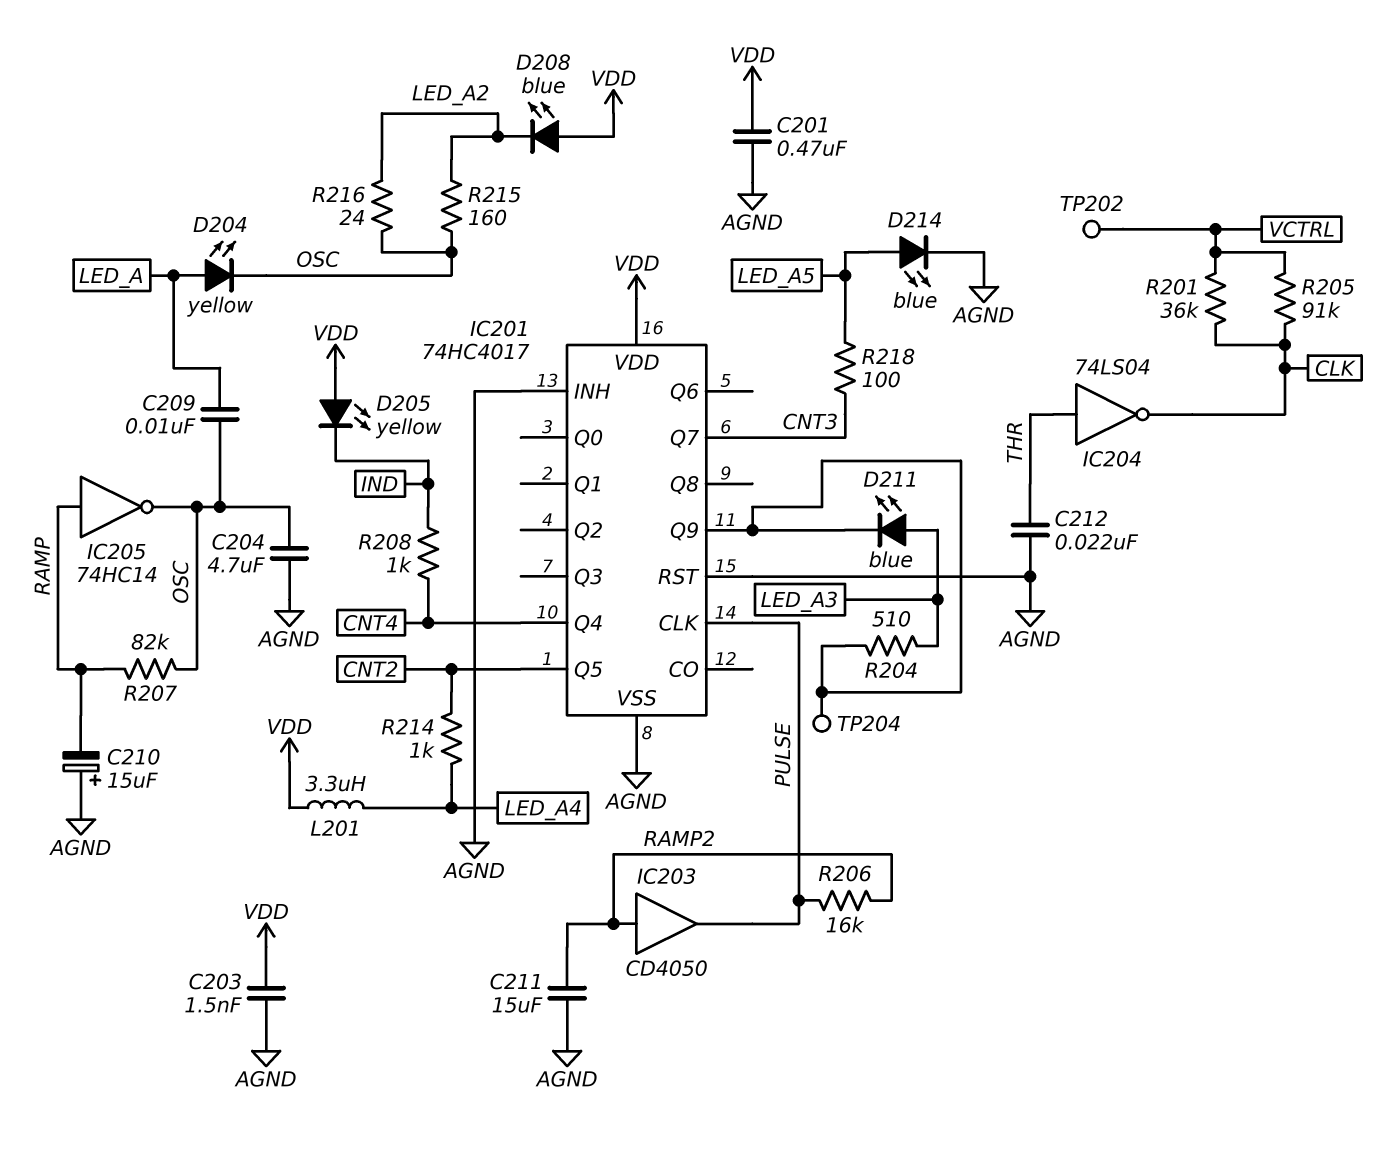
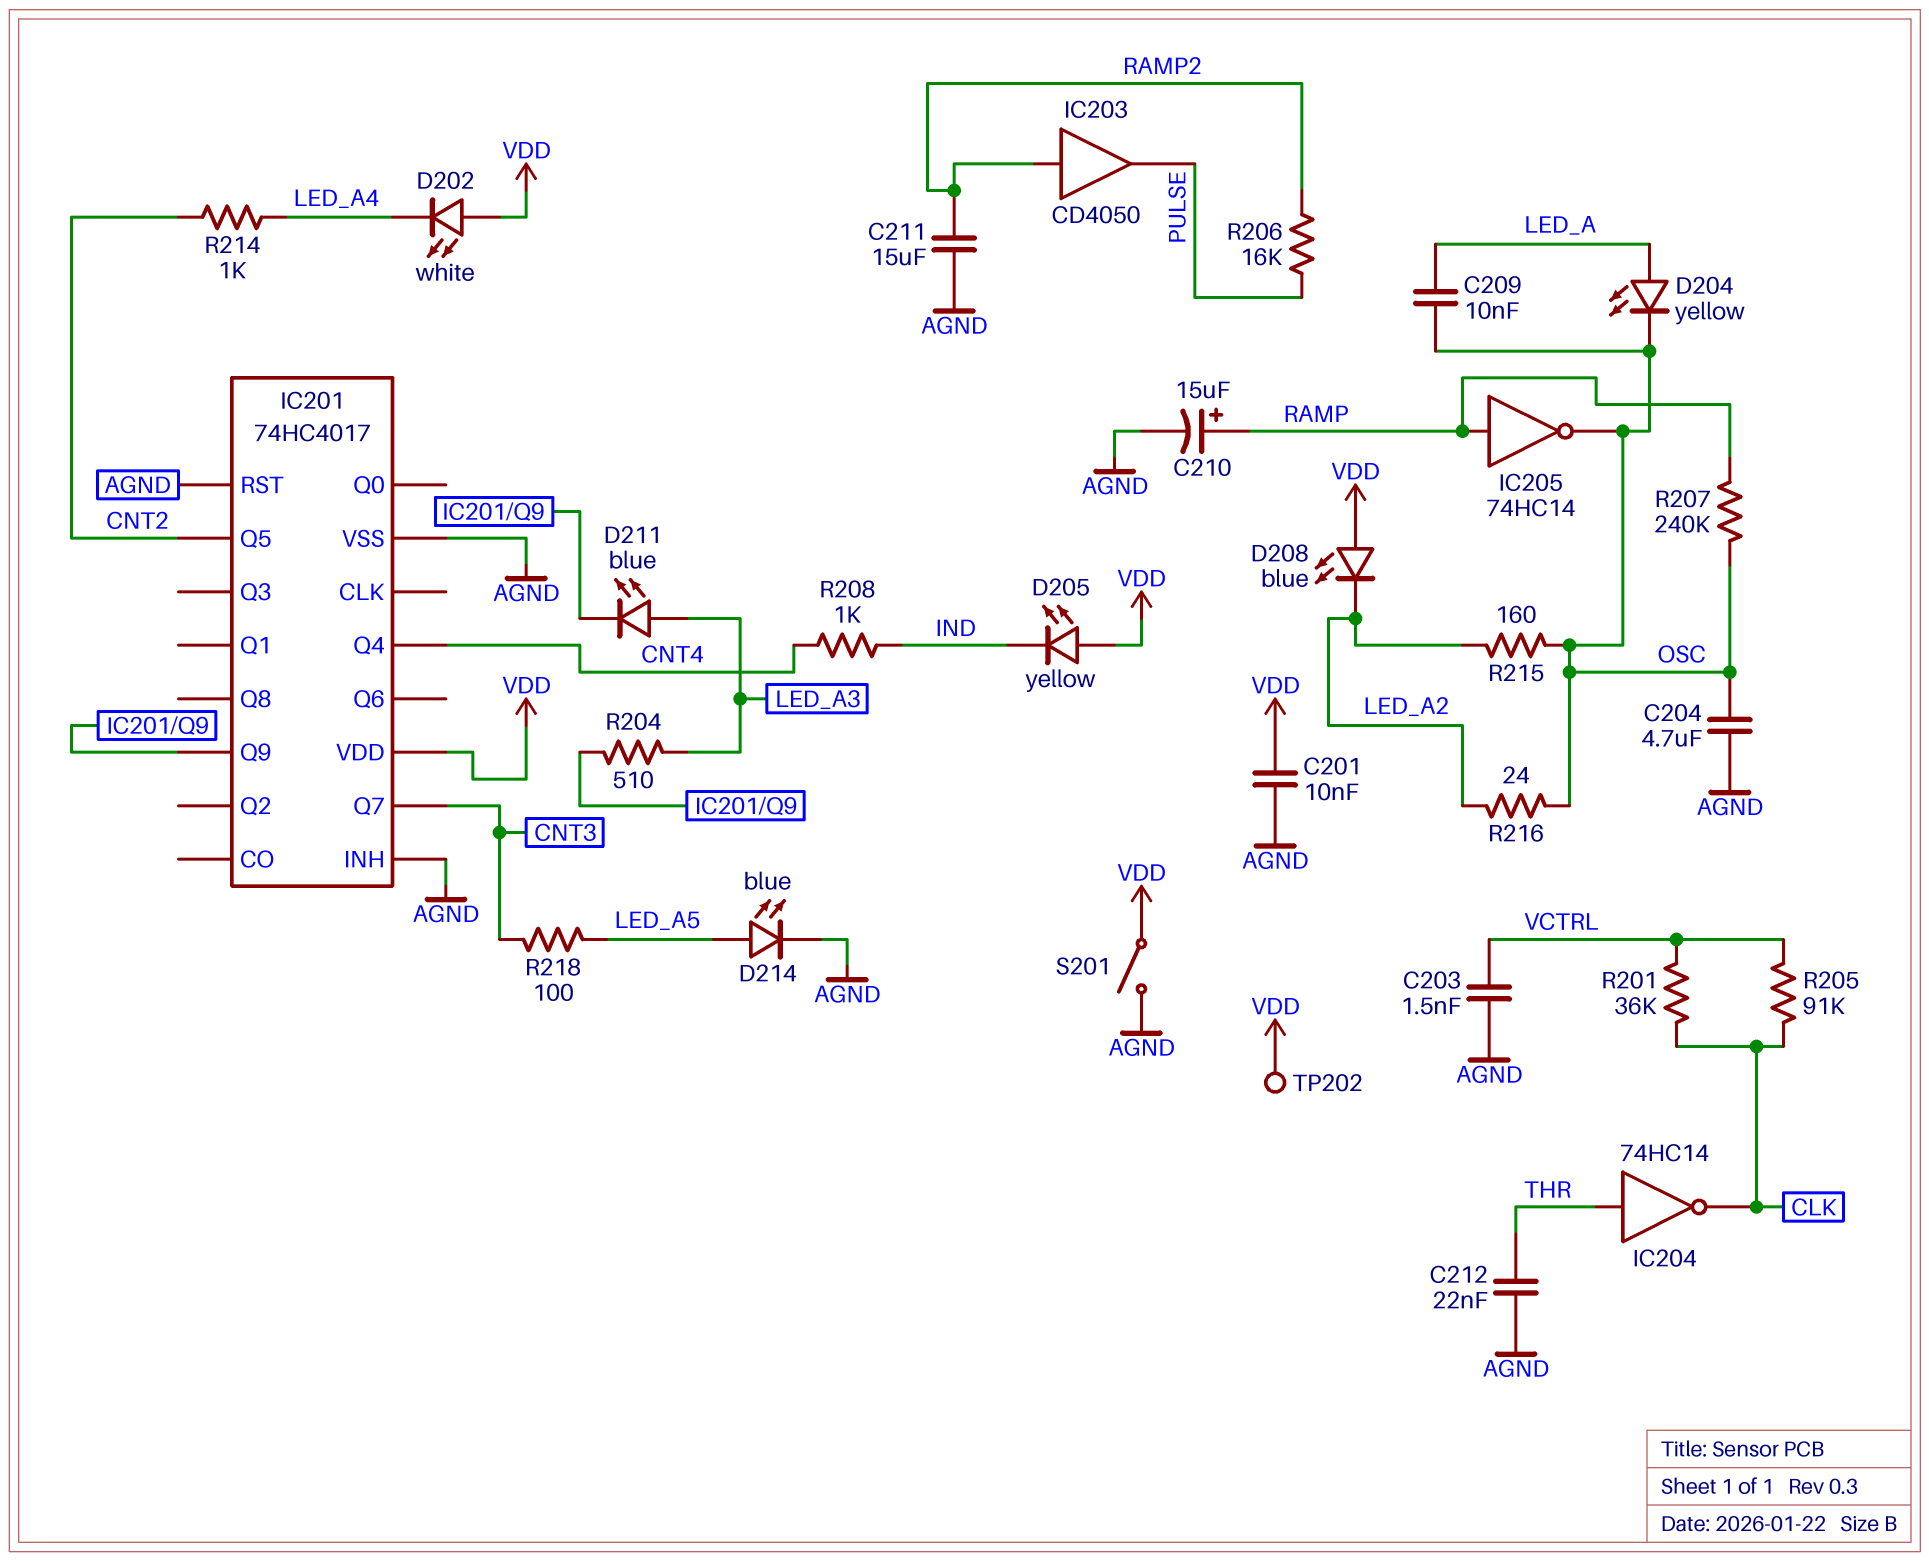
C201: 470nF (AGND, VDD) -> 10nF (AGND, VDD)
C203: 1.5nF (AGND, VDD) -> 1.5nF (AGND, VCTRL)
C210: 15uF (plus AGND, minus RAMP) -> 15uF (plus RAMP, minus AGND)
D202: none -> LED white (A VDD, K LED_A4)
IC201 pin CLK: PULSE -> none
IC204: NOT 74LS04 (in THR, out CLK) -> NOT 74HC14 (in THR, out CLK)
L201: 3.3uH (LED_A4, VDD) -> none
R207: 82k (OSC, RAMP) -> 240k (OSC, RAMP)
S201: none -> switch (AGND, VDD)
TP202: test point (VCTRL) -> test point (VDD)
TP204: test point (IC201/Q9) -> none

